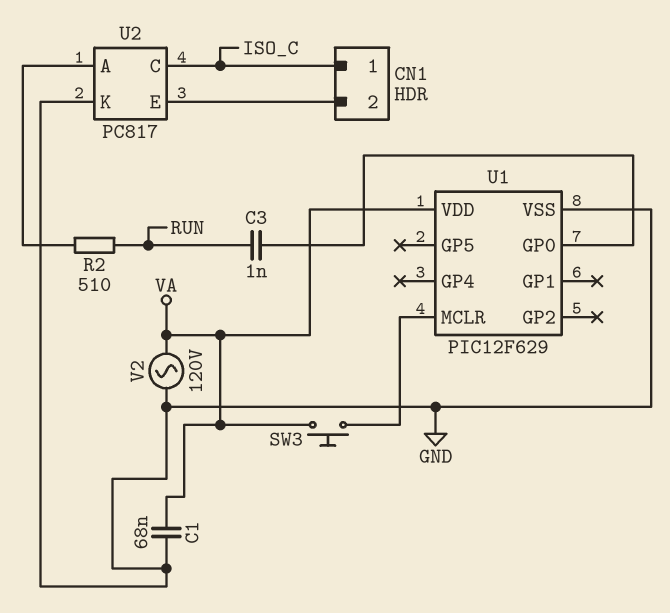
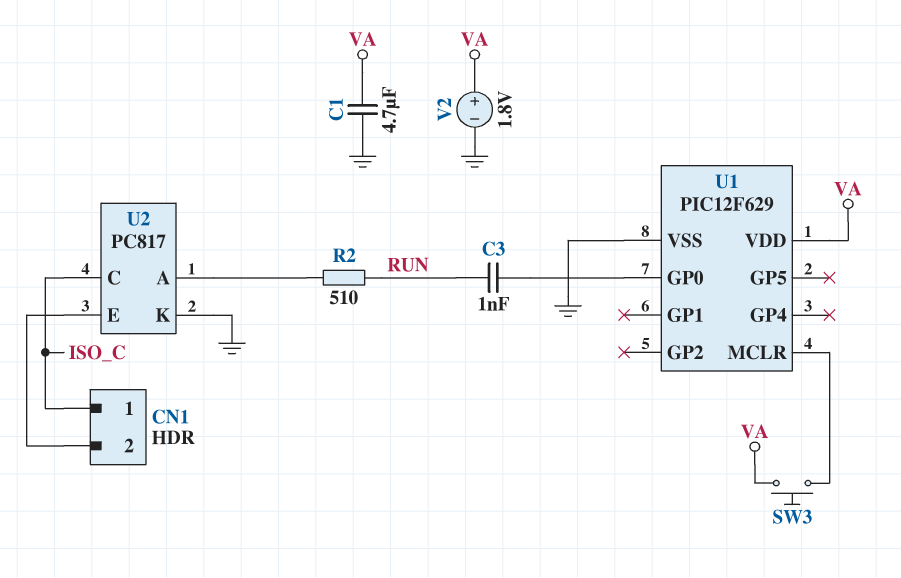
C1: 68nF (GND, VA) -> 4.7uF (GND, VA)
V2: AC 120V (GND, VA) -> 1.8V (plus VA, minus GND)

